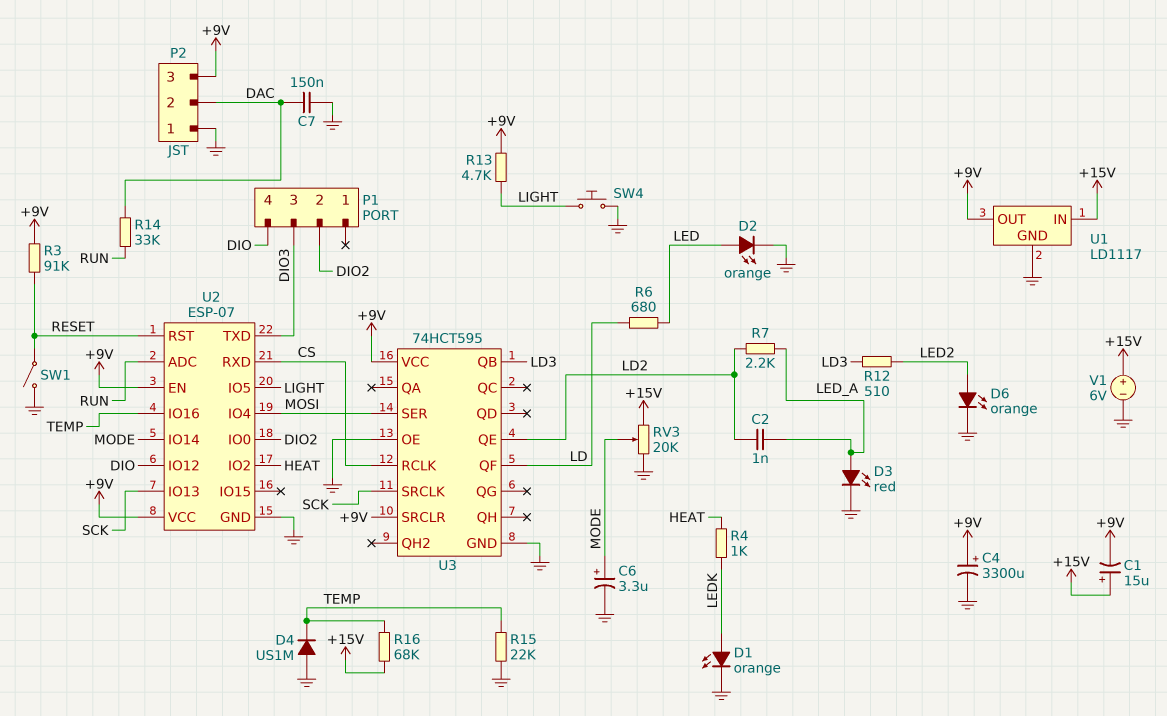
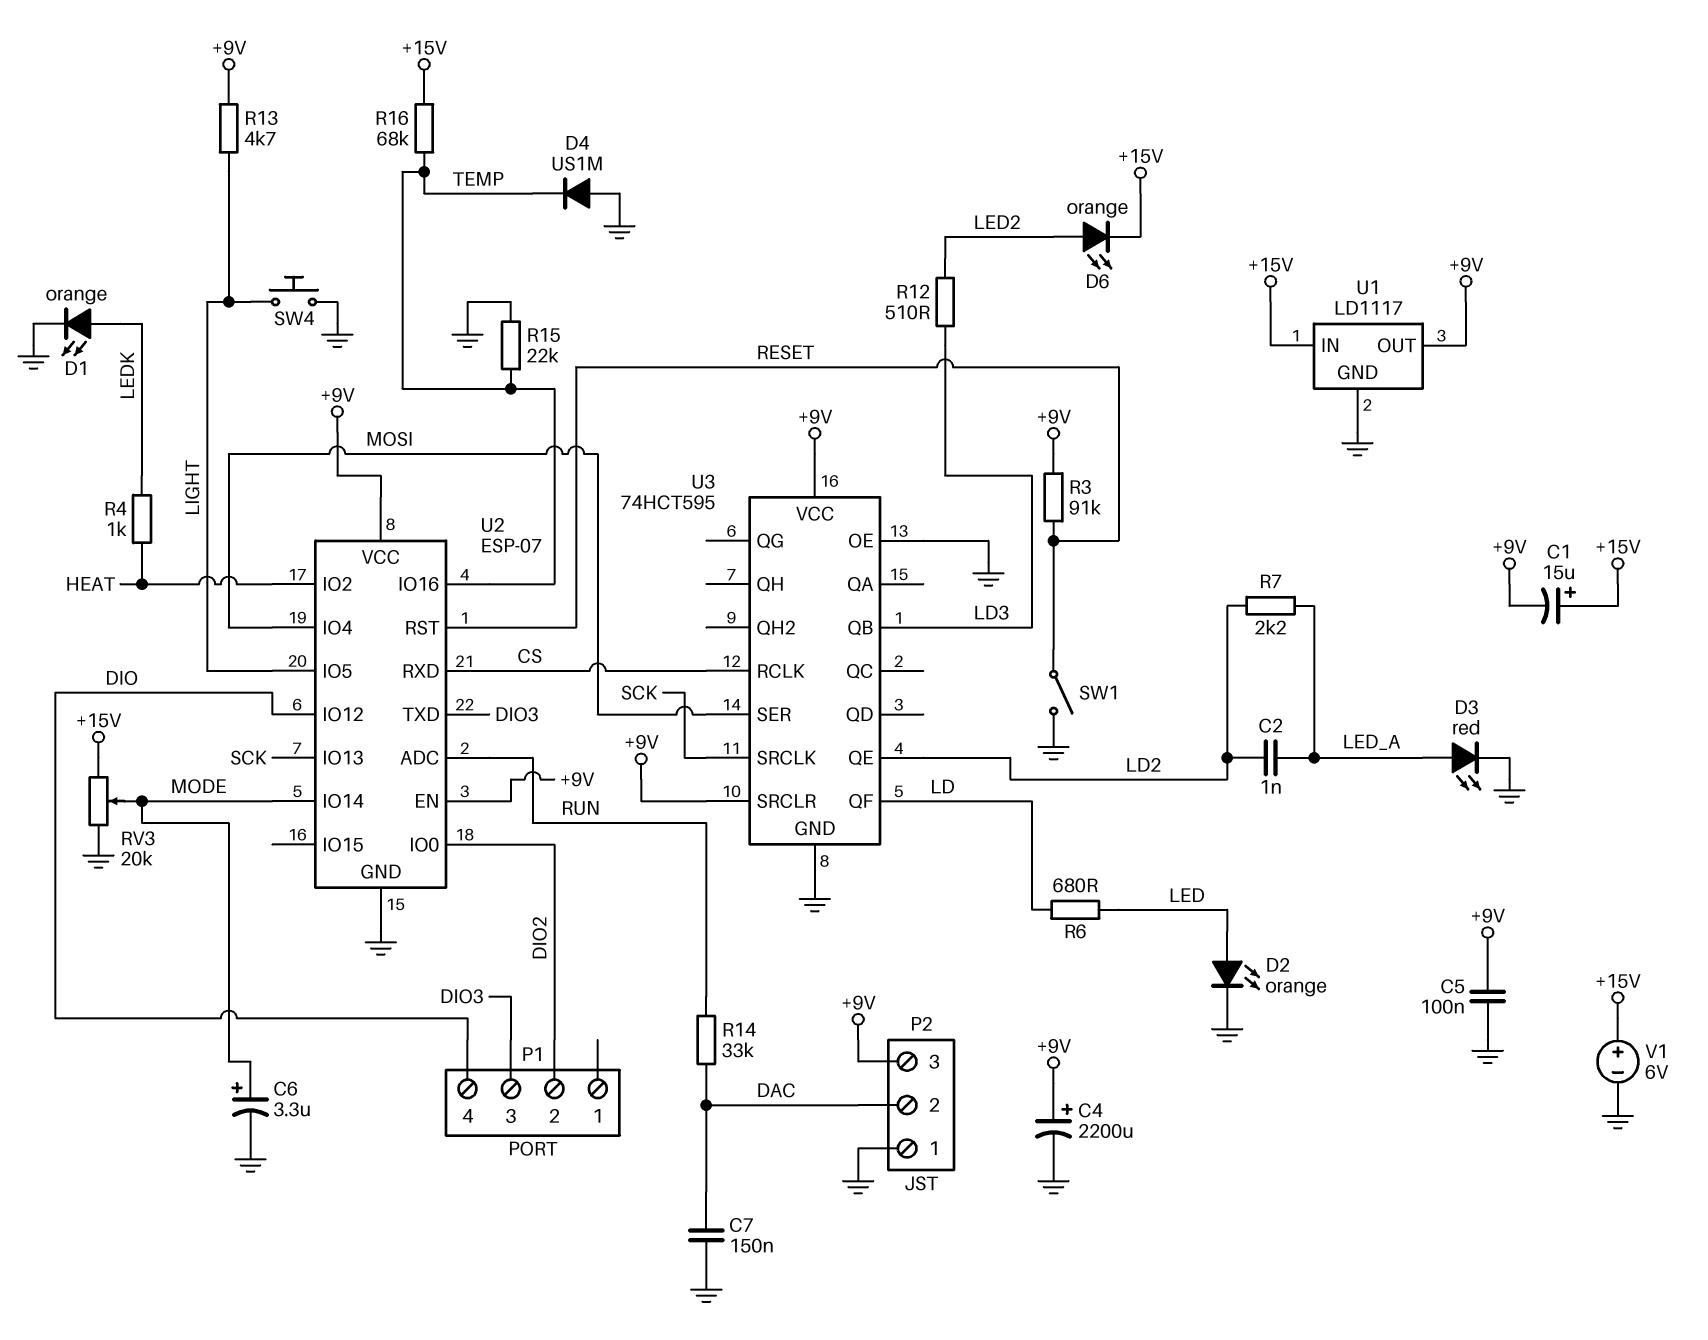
C4: 3300uF (plus +9V, minus GND) -> 2200uF (plus +9V, minus GND)
C5: none -> 100nF (+9V, GND)
D6: LED orange (A LED2, K GND) -> LED orange (A LED2, K +15V)

